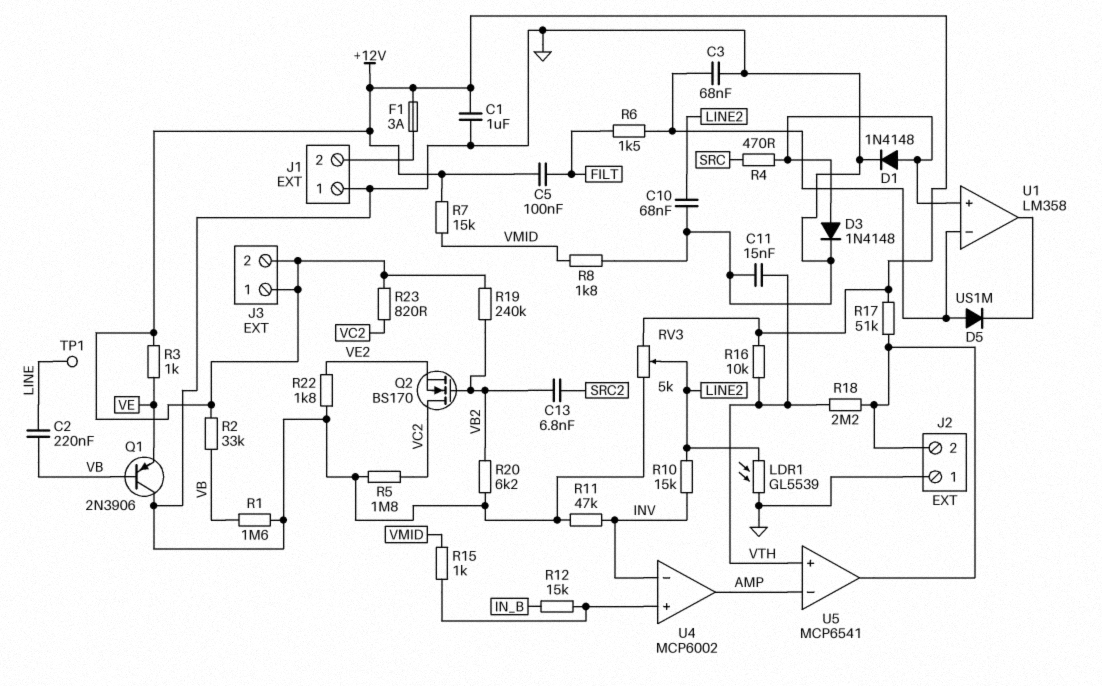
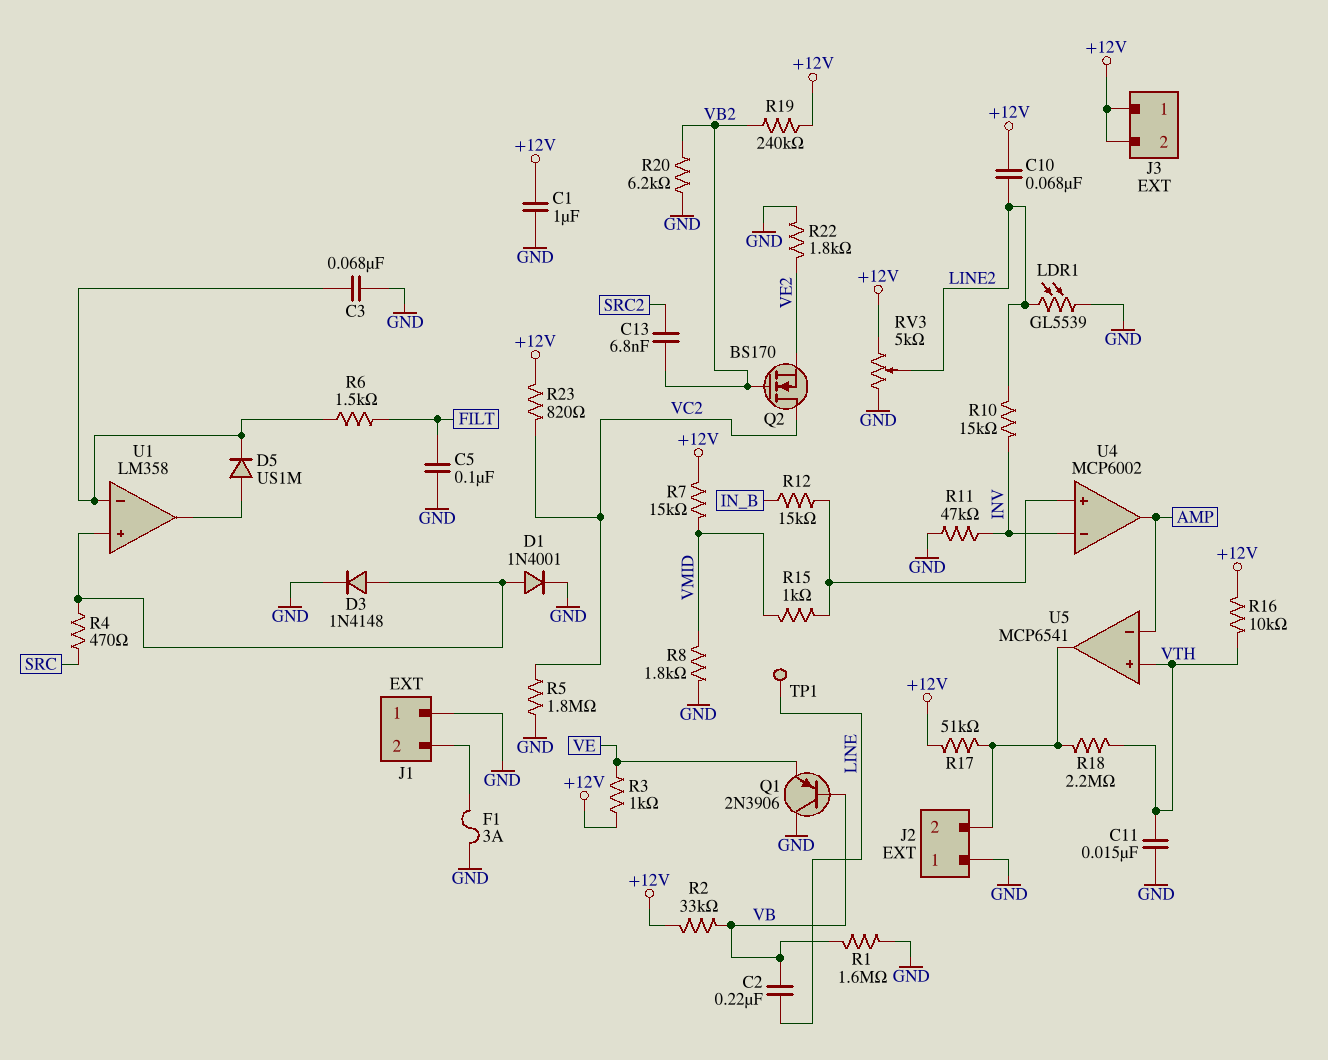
C5: 100nF (+12V, FILT) -> 100nF (FILT, GND)
C10: 68nF (GND, LINE2) -> 68nF (+12V, LINE2)
D1: diode 1N4148 (A U1/in+, K GND) -> diode 1N4001 (A U1/in+, K GND)
D5: diode US1M (A U1/in-, K U1/out) -> diode US1M (A U1/out, K U1/in-)
F1: 3A (+12V, J1/2) -> 3A (GND, J1/2)

